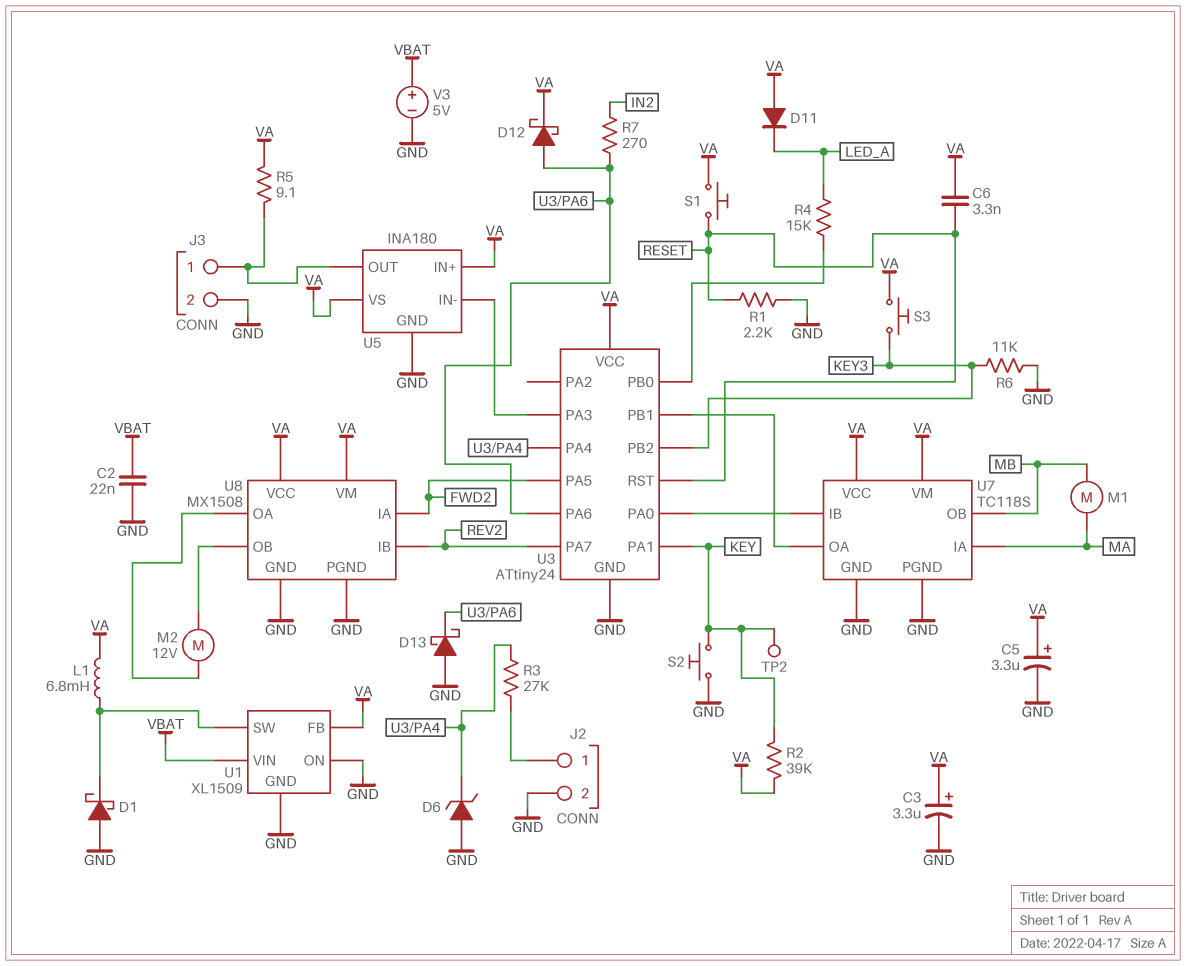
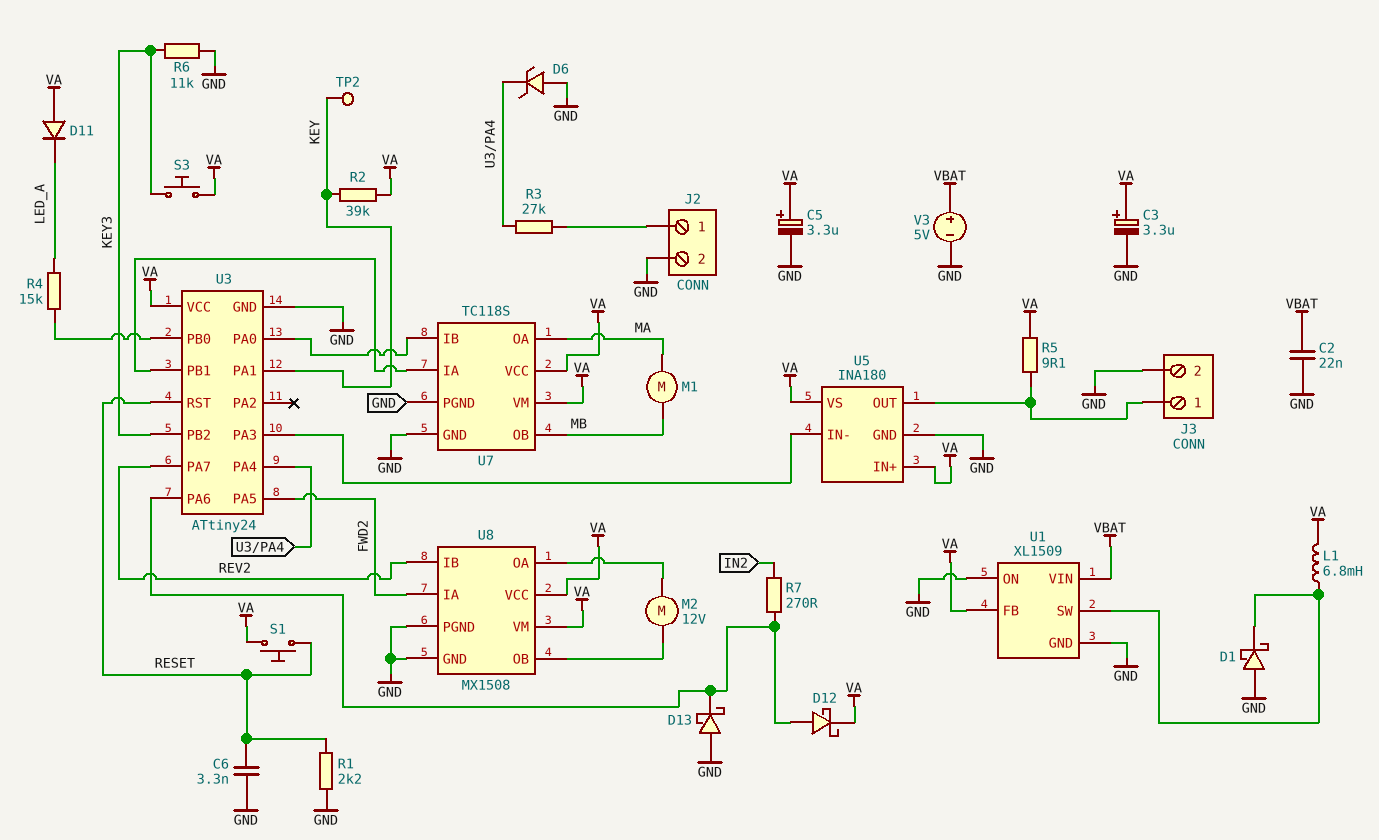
C6: 3.3nF (RESET, VA) -> 3.3nF (GND, RESET)
S2: button (GND, KEY) -> none
U7 pin IA: MA -> U3/PB1
U7 pin OA: U3/PB1 -> MA

